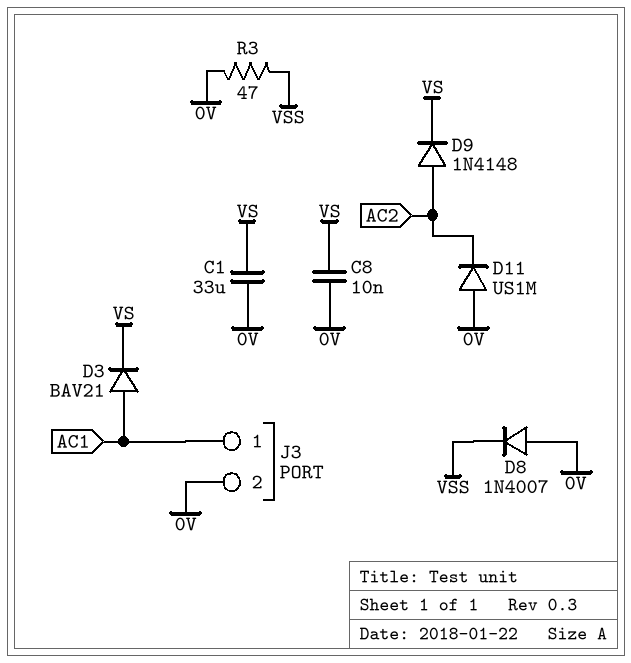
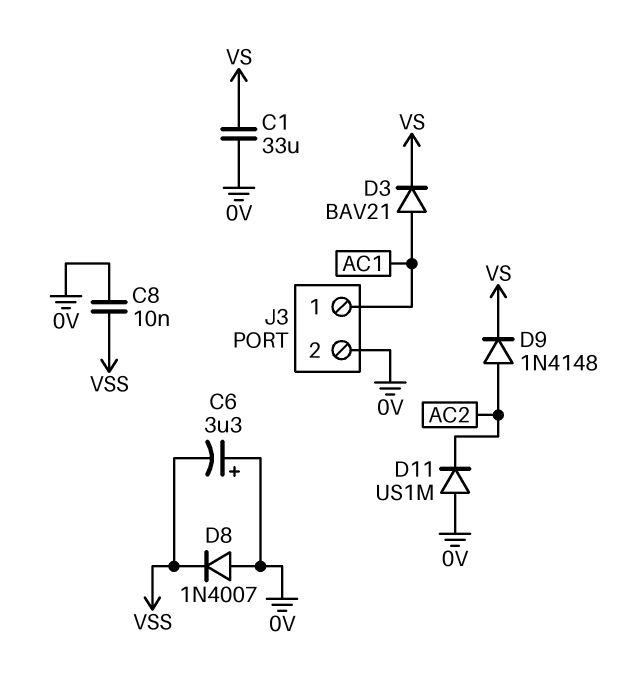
C6: none -> 3.3uF (plus 0V, minus VSS)
C8: 10nF (0V, VS) -> 10nF (0V, VSS)
R3: 47 (0V, VSS) -> none

